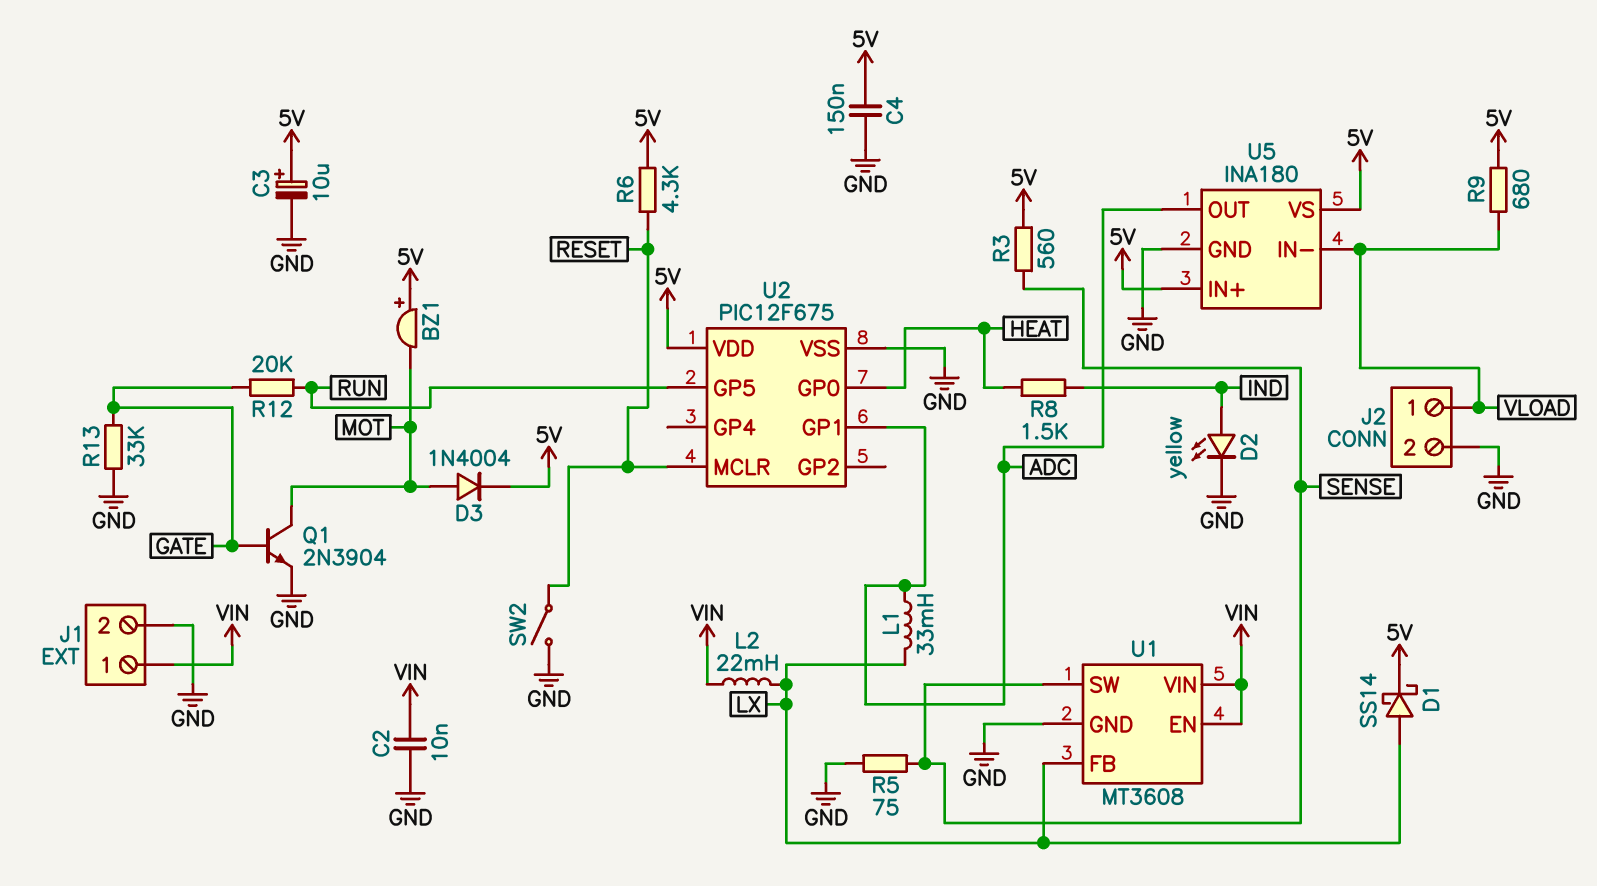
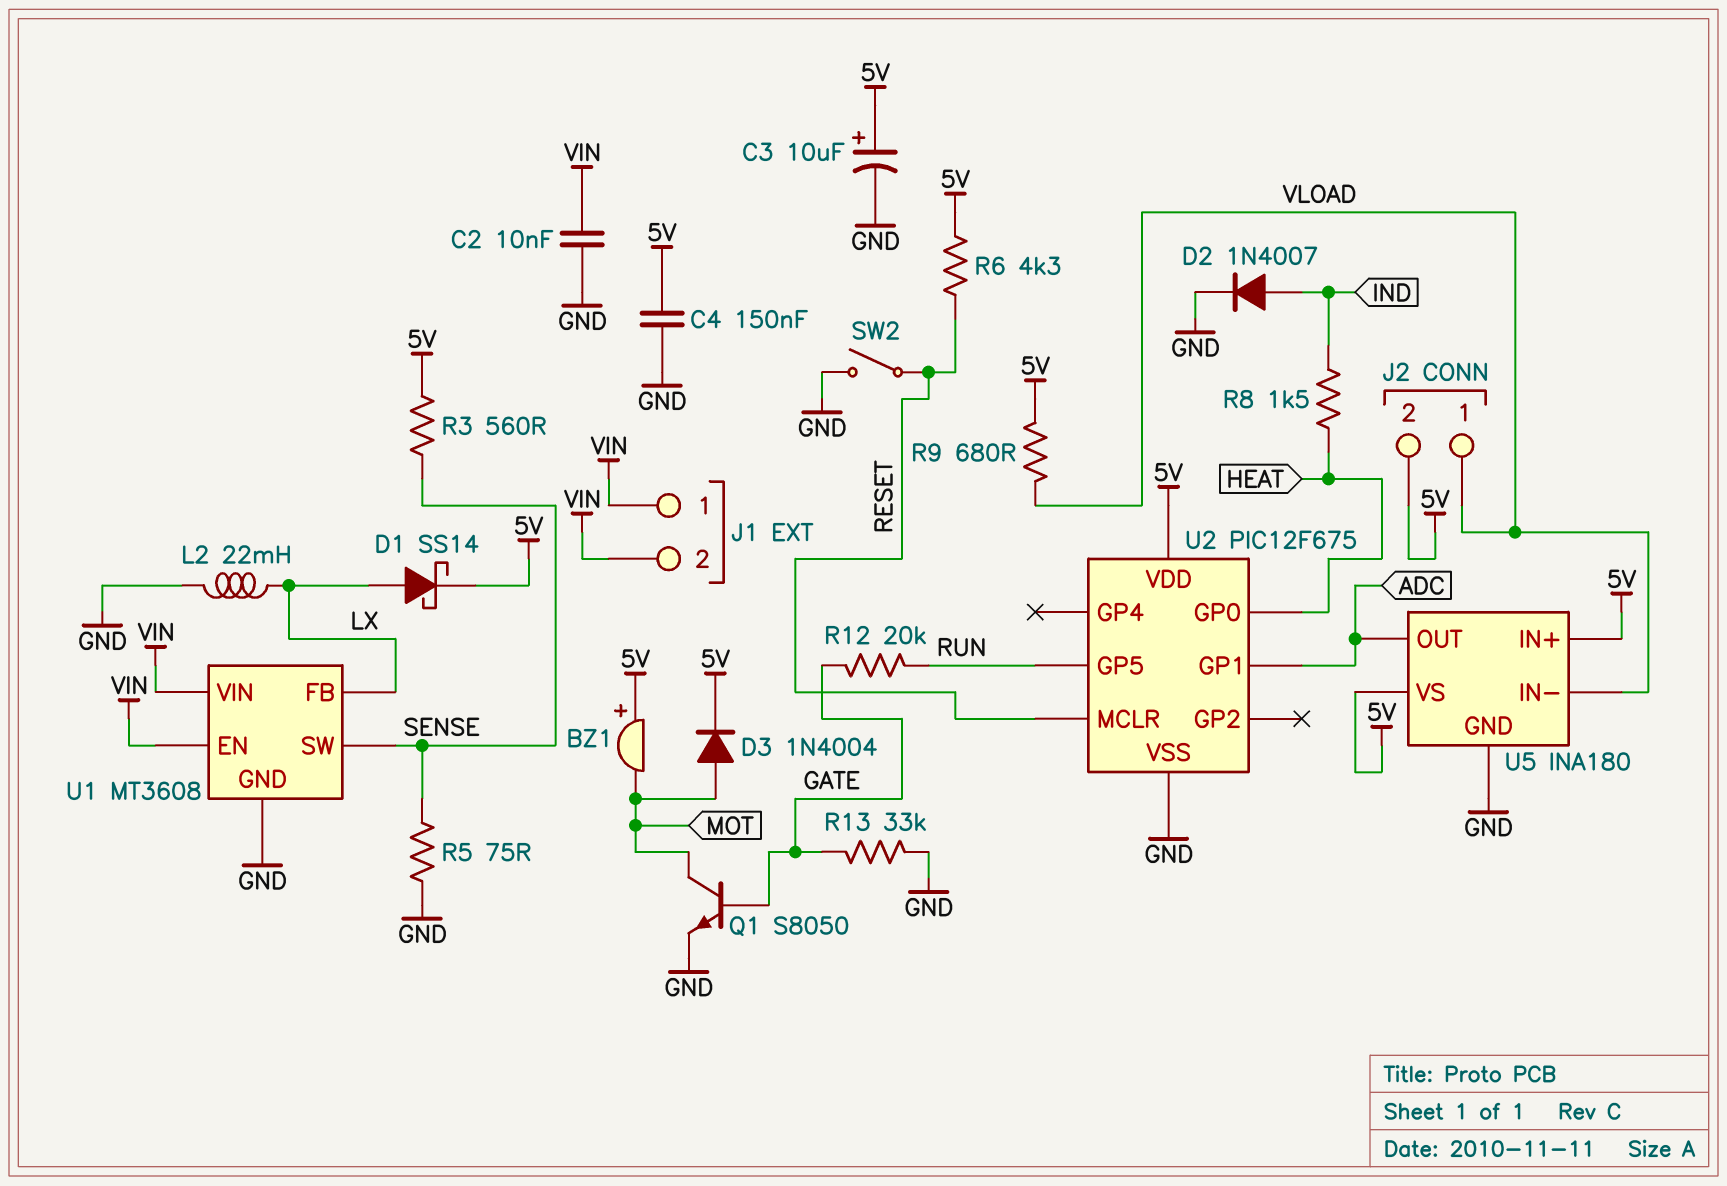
D2: LED yellow (A IND, K GND) -> diode 1N4007 (A IND, K GND)
J1 pin 2: GND -> VIN
J2 pin 2: GND -> 5V
L1: 33mH (ADC, LX) -> none
L2: 22mH (LX, VIN) -> 22mH (GND, LX)
Q1: NPN 2N3904 (B GATE, C MOT, E GND) -> NPN S8050 (B GATE, C MOT, E GND)

